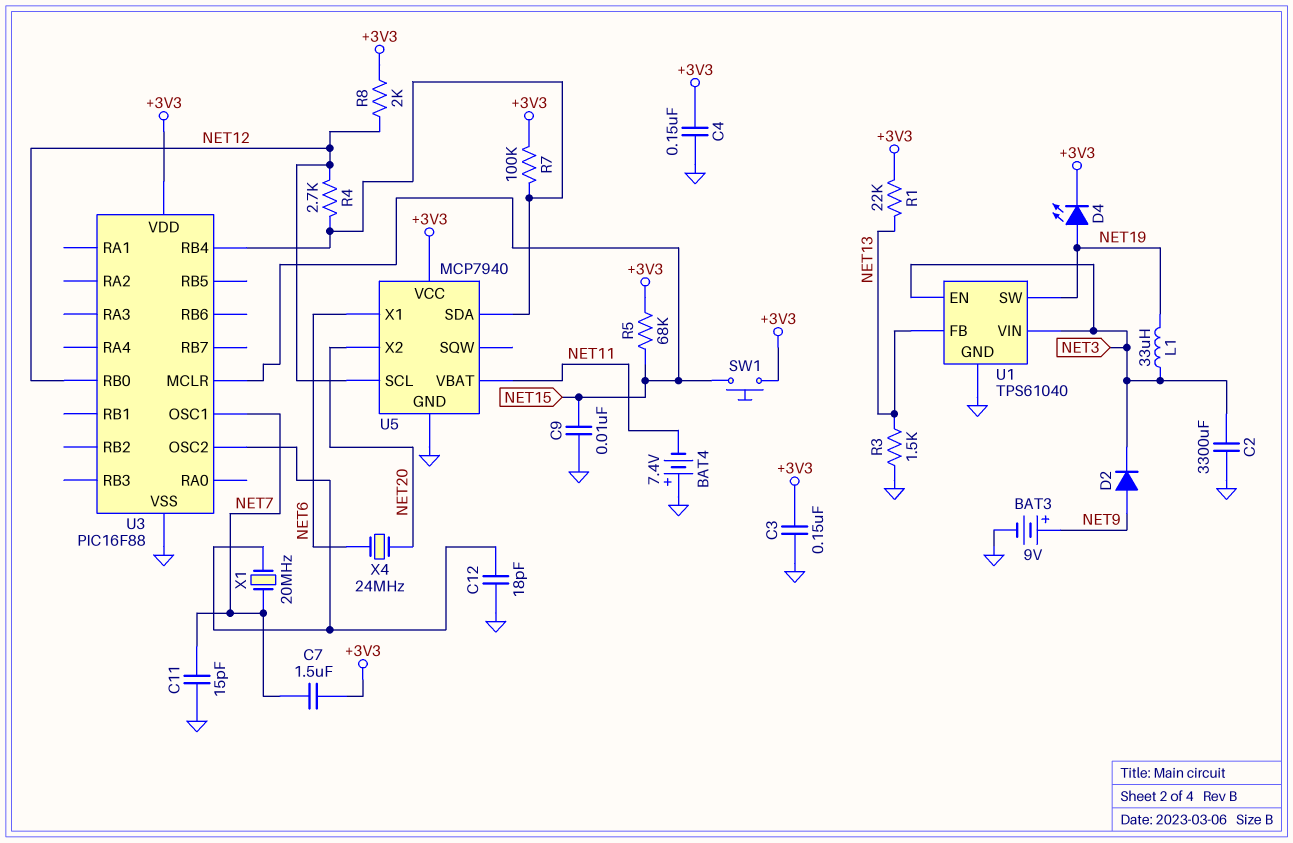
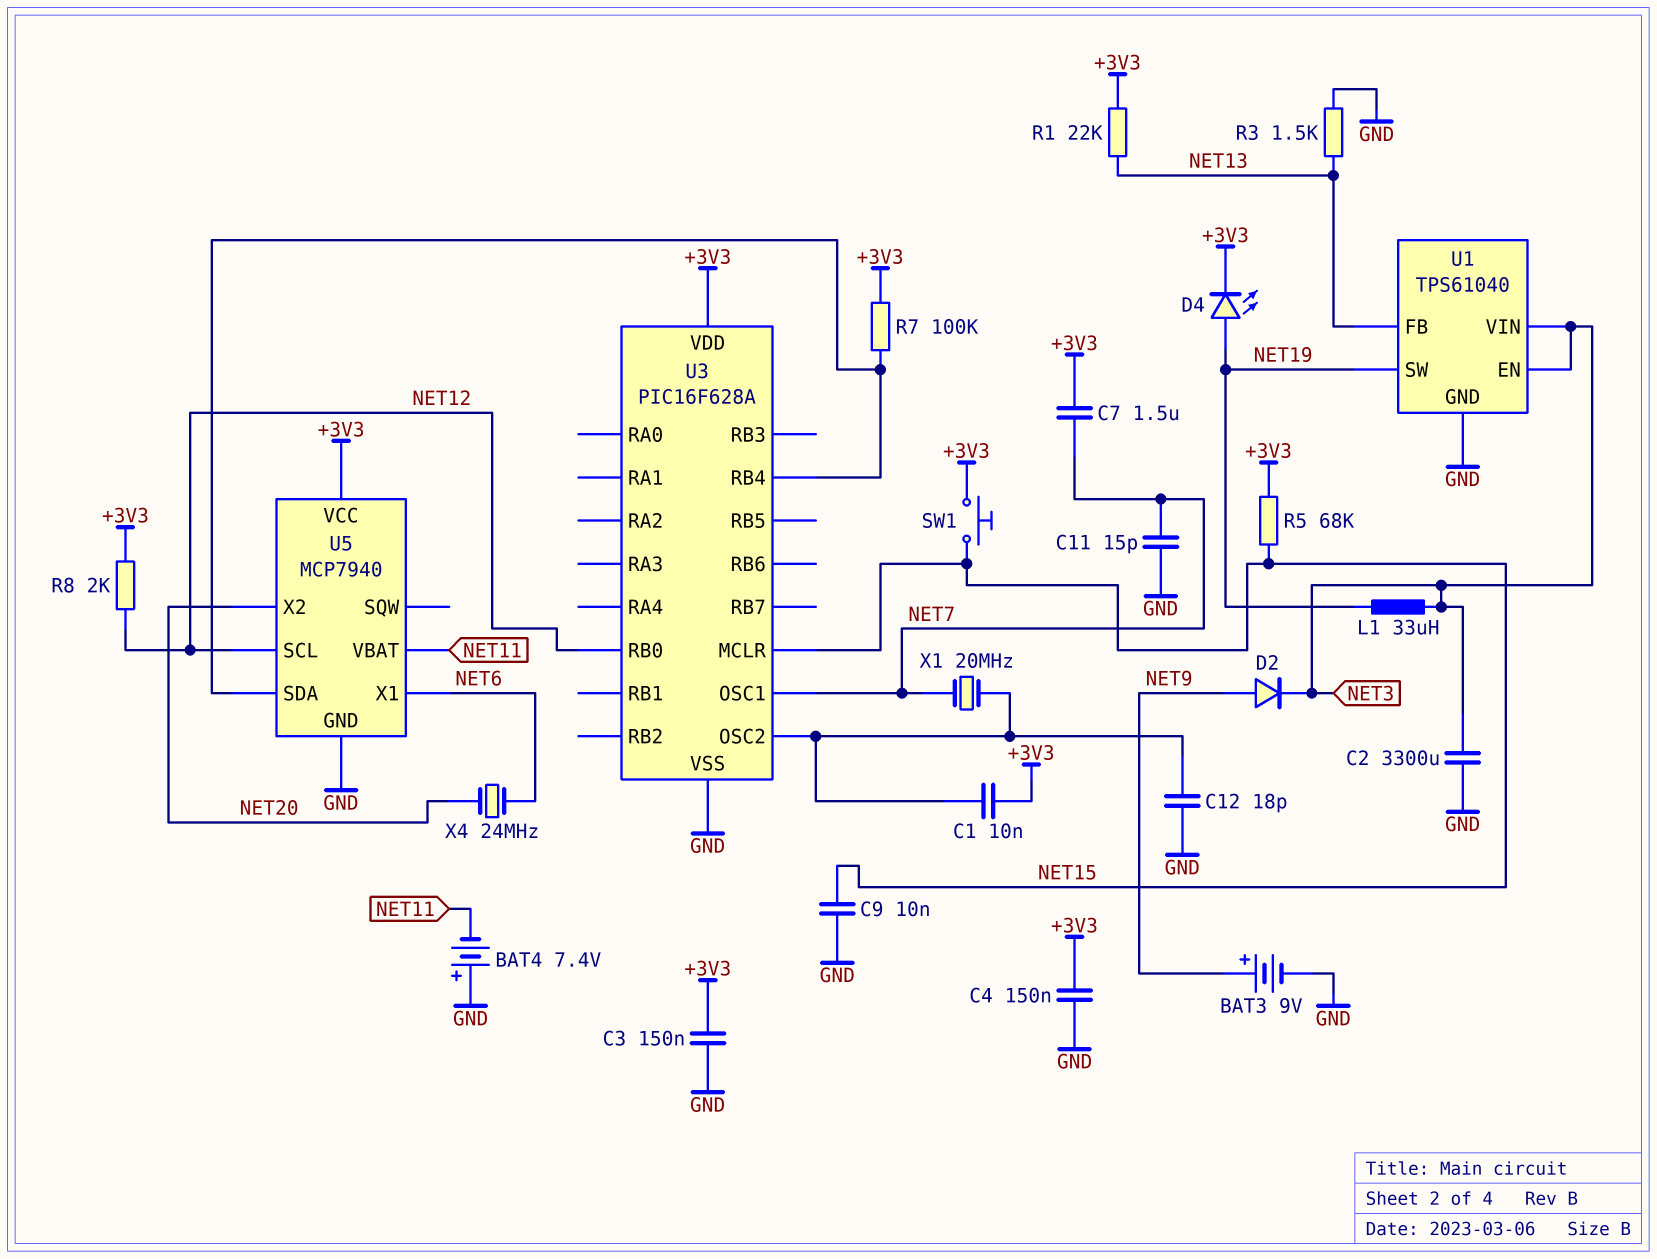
C1: none -> 10nF (+3V3, U3/OSC2)
R4: 2.7k (NET12, U3/RB4) -> none
U3: PIC16F88 -> PIC16F628A

